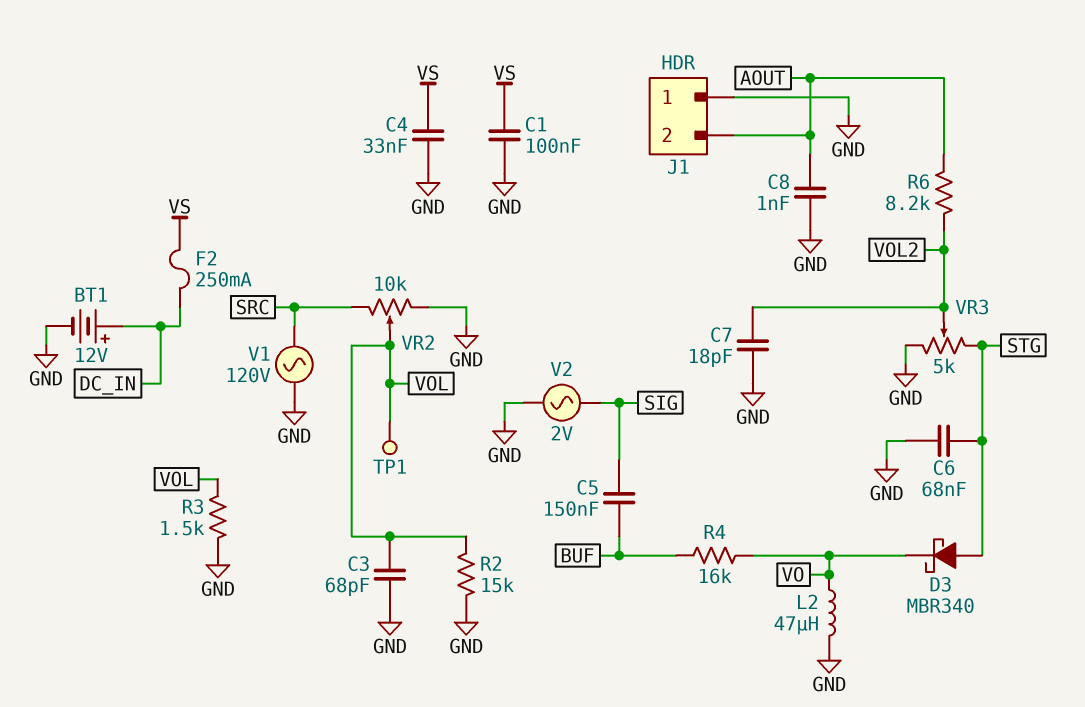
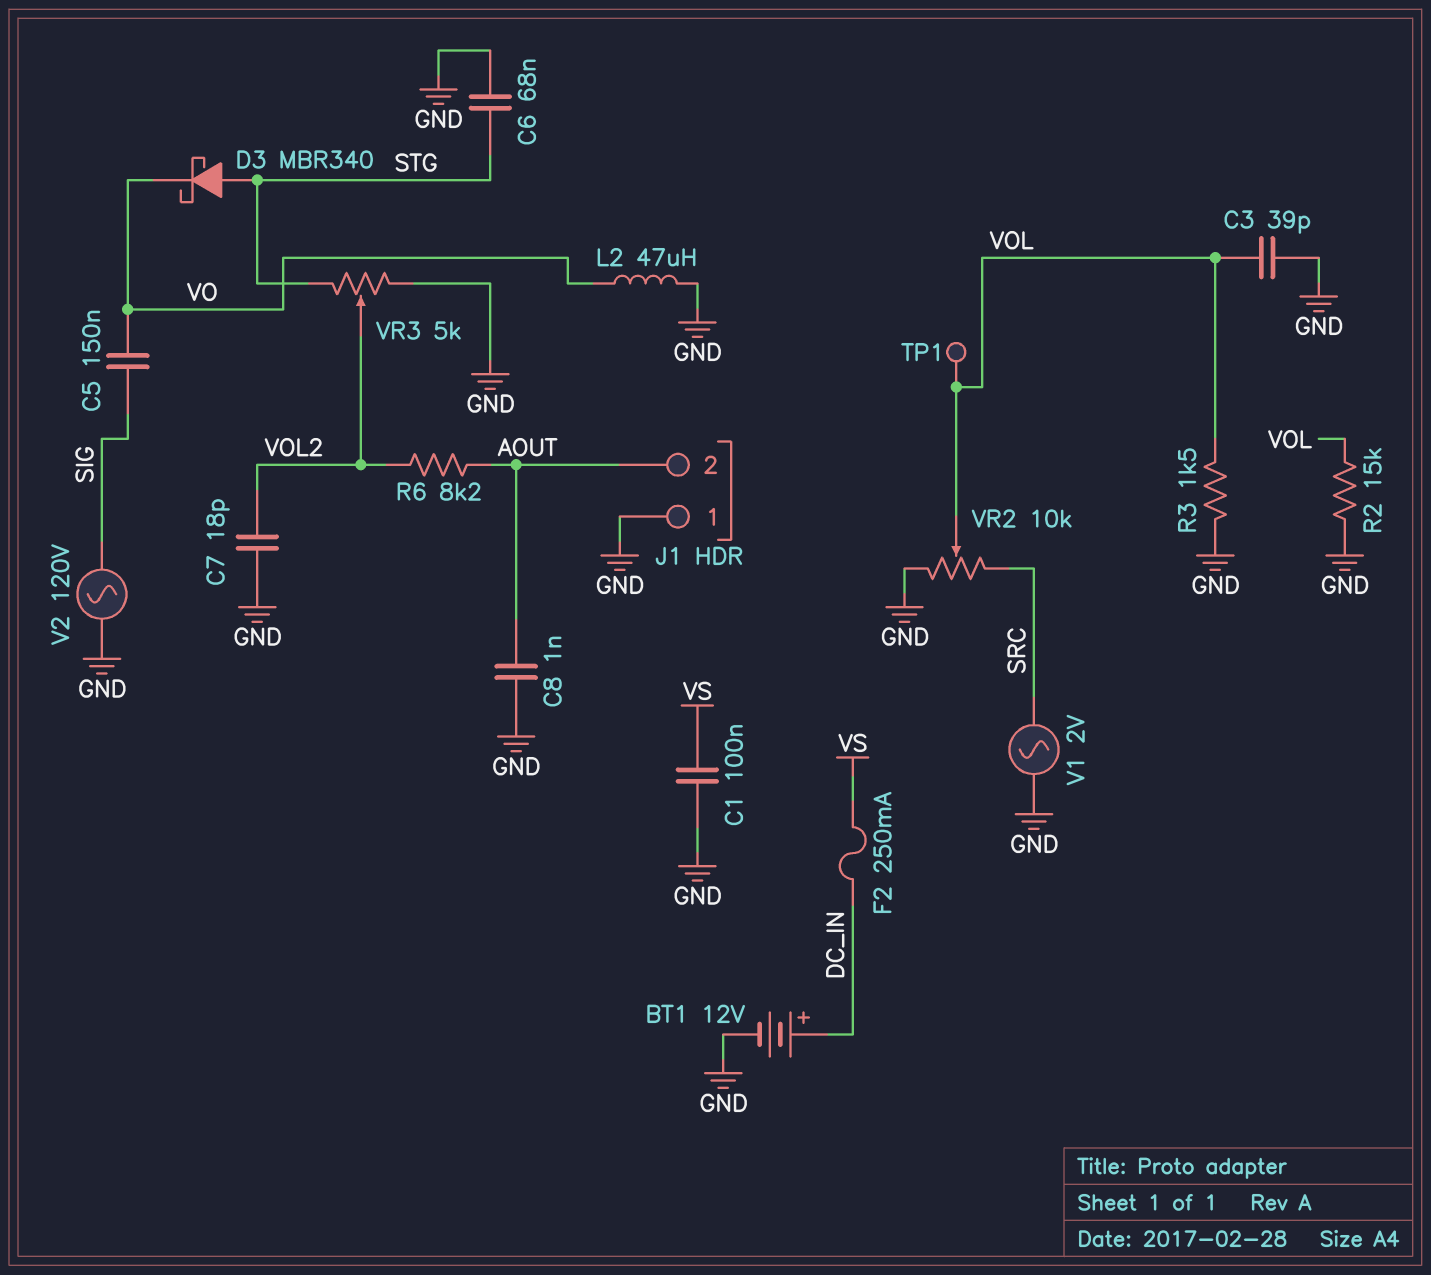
C3: 68pF (GND, VOL) -> 39pF (GND, VOL)
C4: 33nF (GND, VS) -> none
C5: 150nF (BUF, SIG) -> 150nF (SIG, VO)
R4: 16k (BUF, VO) -> none
V1: AC 120V (GND, SRC) -> AC 2V (GND, SRC)
V2: AC 2V (GND, SIG) -> AC 120V (GND, SIG)

